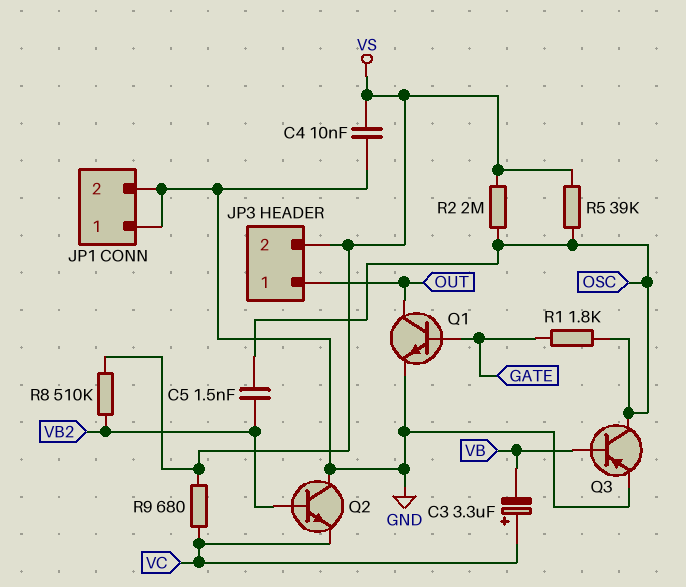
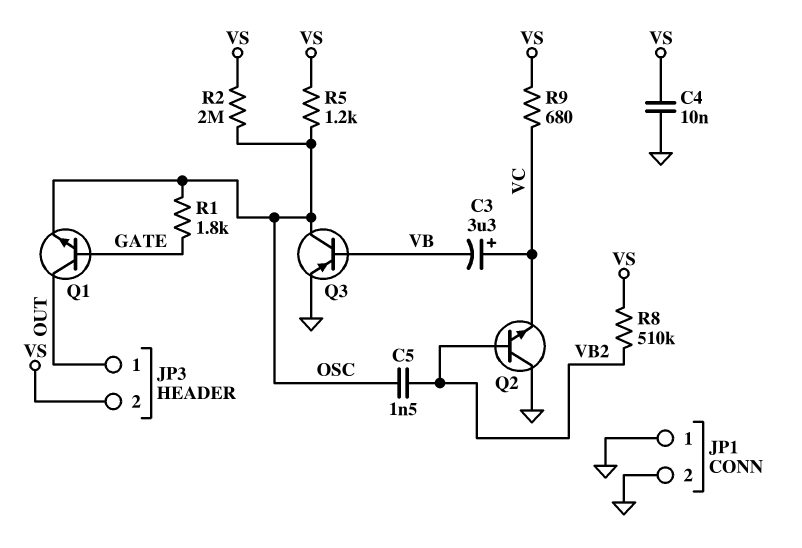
Q1: NPN (B GATE, C OUT, E GND) -> NPN (B GATE, C OUT, E OSC)
R5: 39k (OSC, VS) -> 1.2k (OSC, VS)

